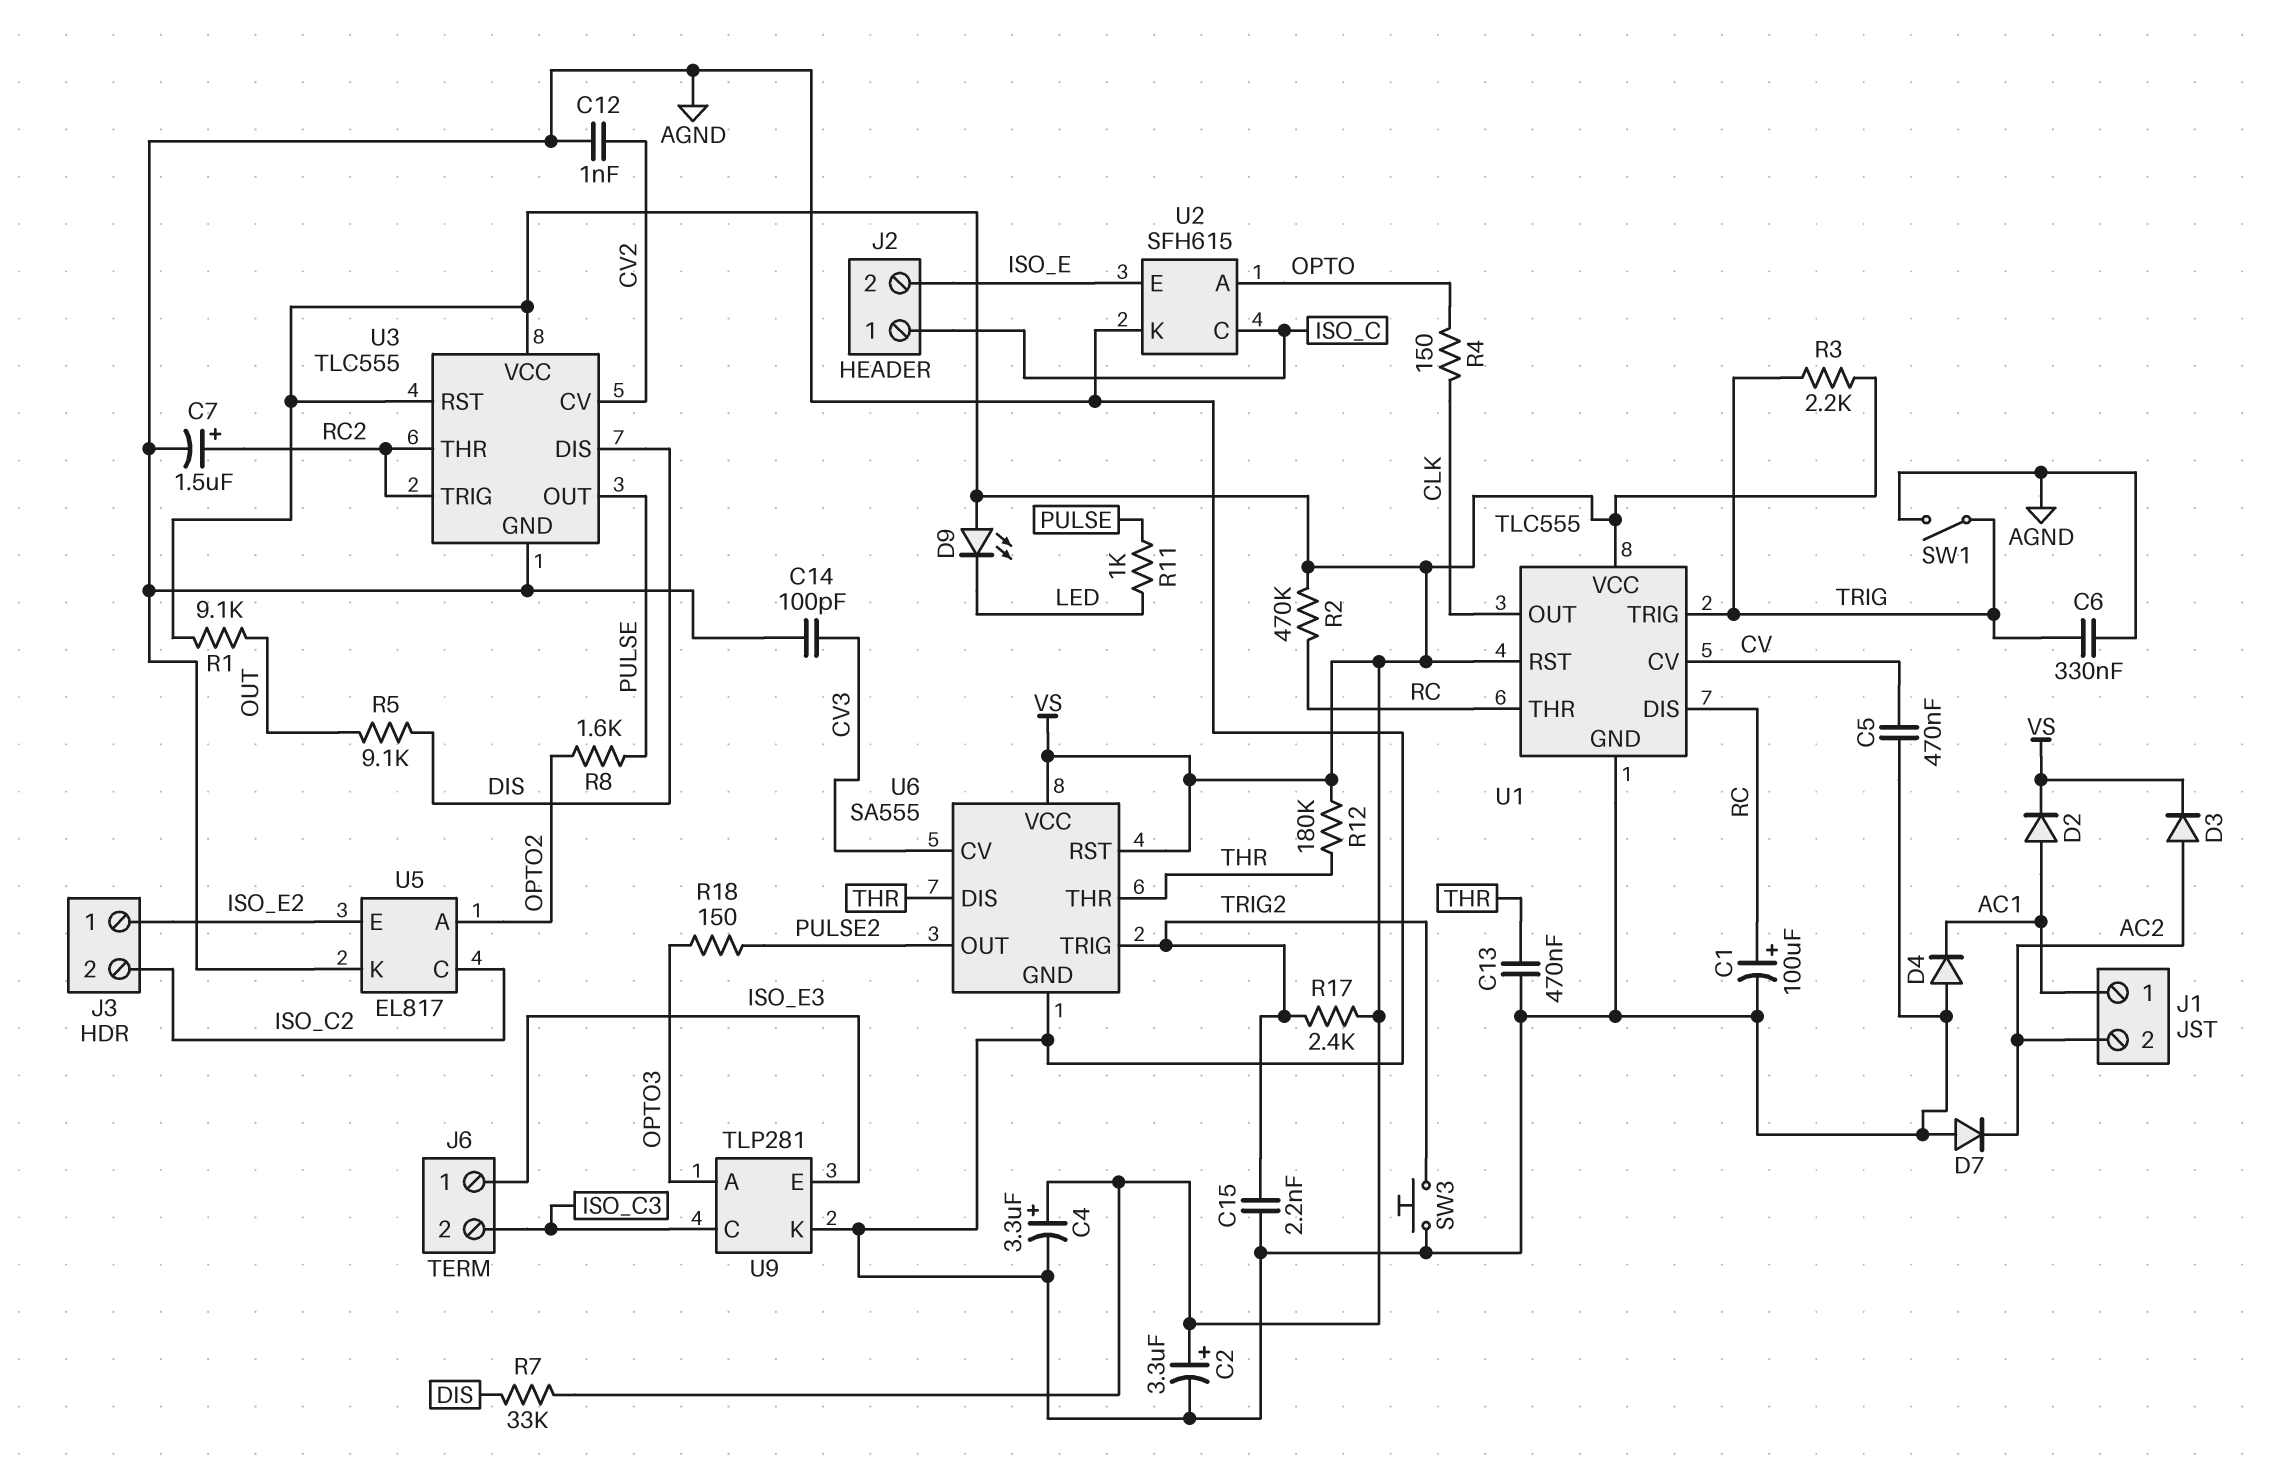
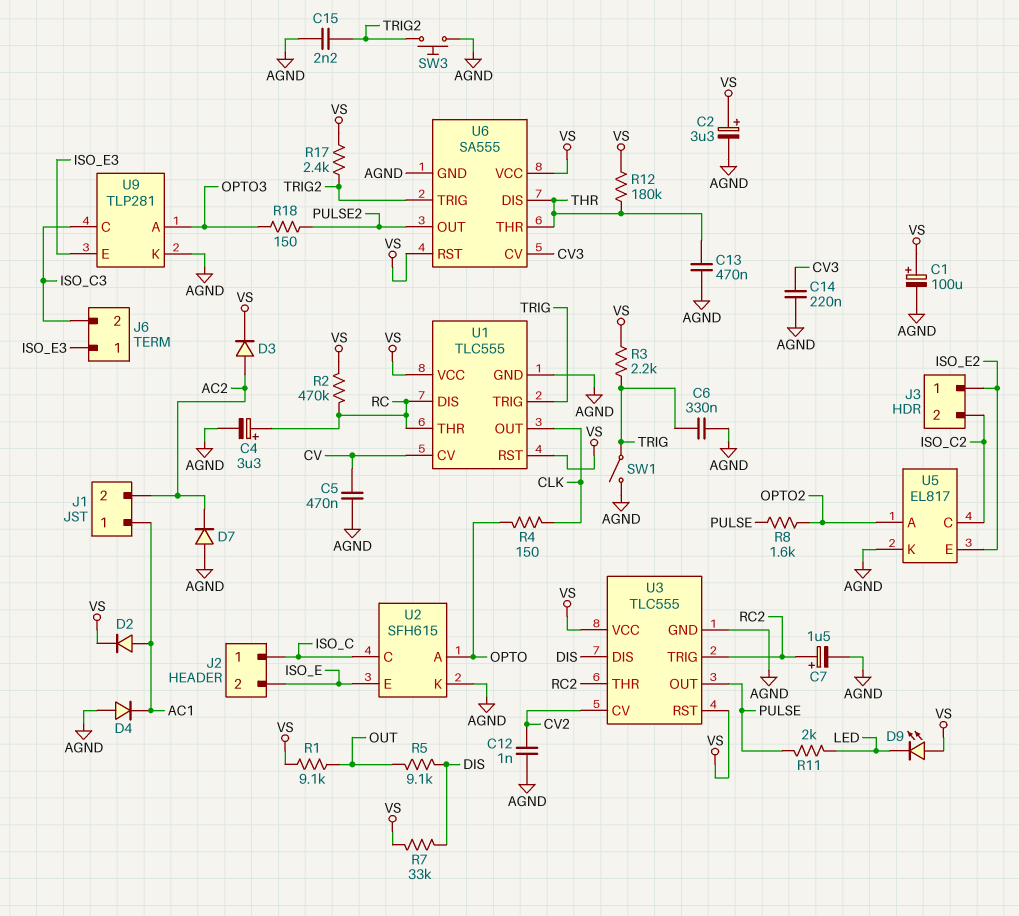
C1: 100uF (plus RC, minus AGND) -> 100uF (plus VS, minus AGND)
C4: 3.3uF (plus VS, minus AGND) -> 3.3uF (plus RC, minus AGND)
C14: 100pF (AGND, CV3) -> 220nF (AGND, CV3)
R11: 1k (LED, PULSE) -> 2k (LED, PULSE)

